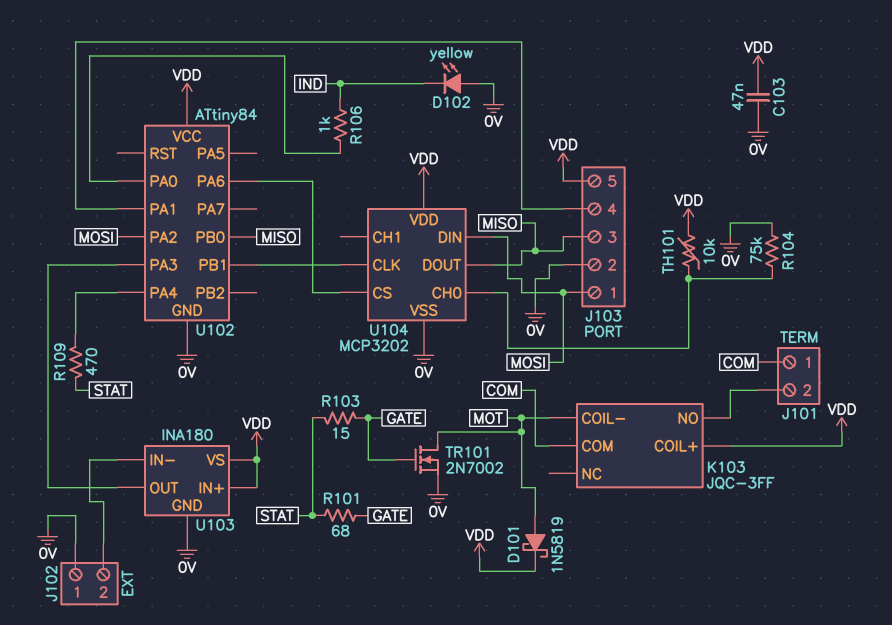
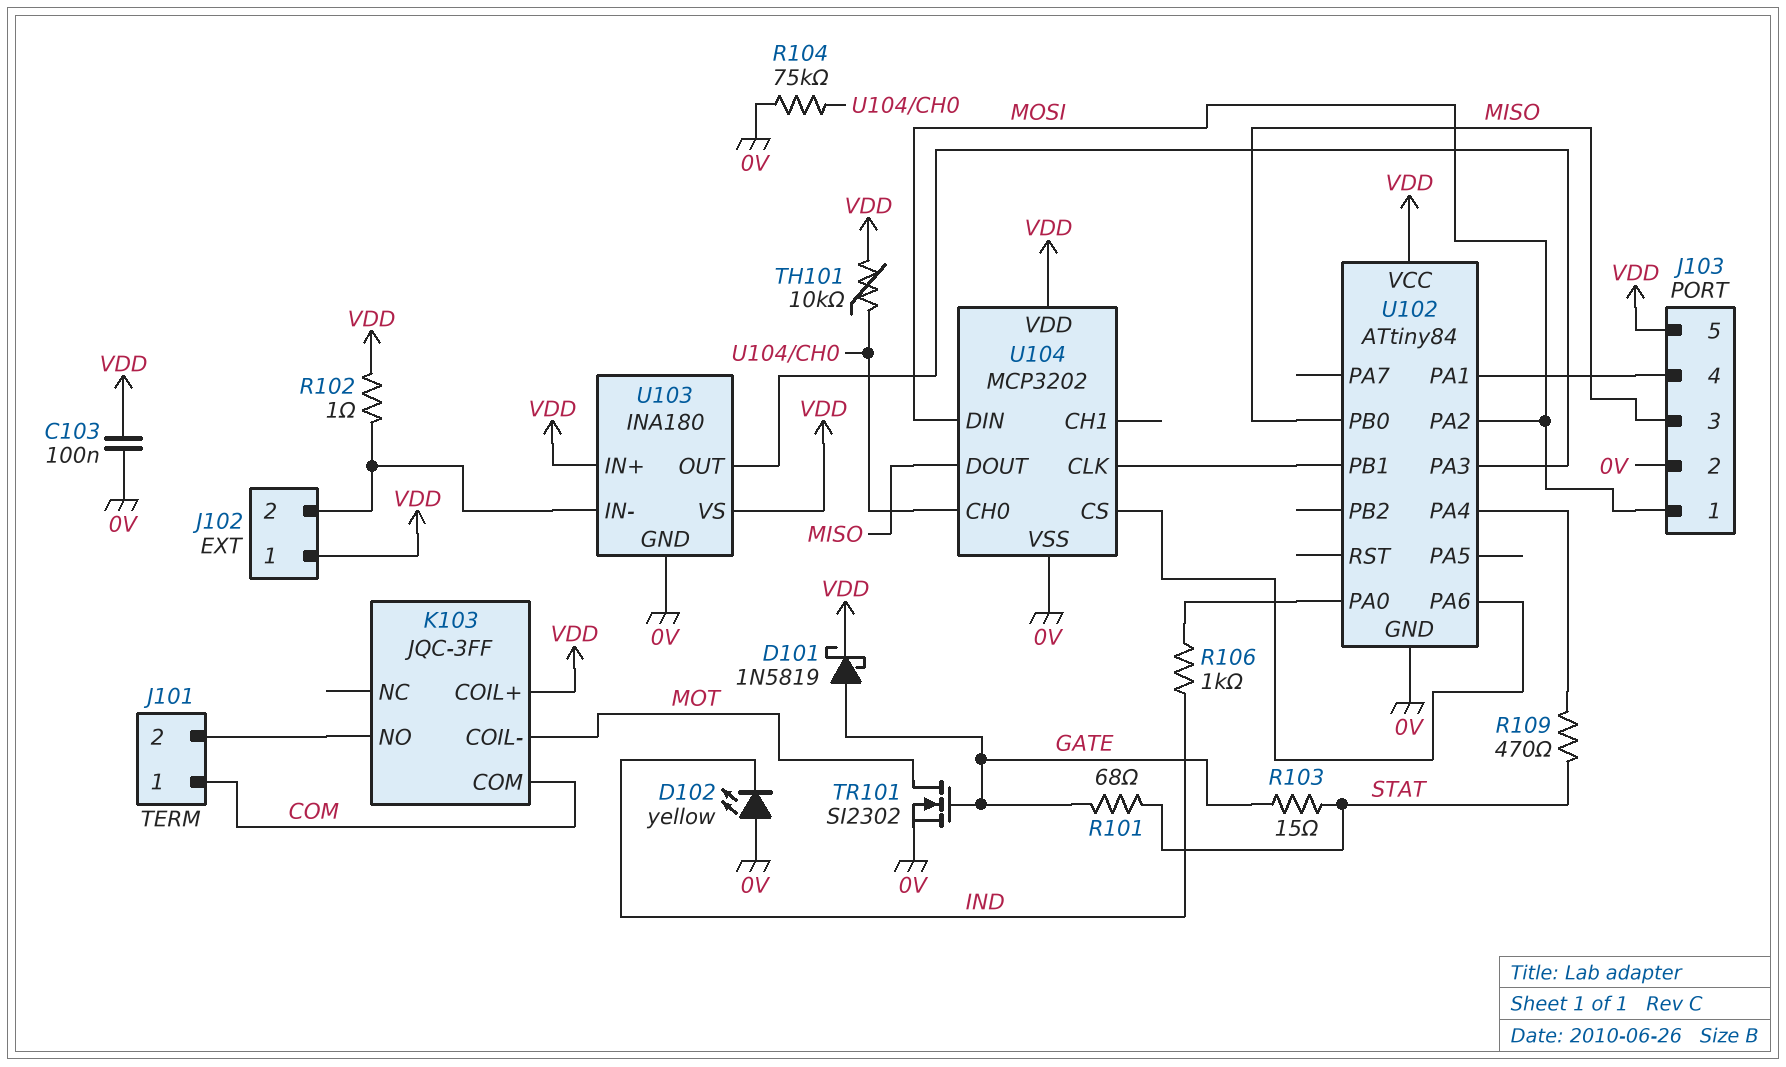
C103: 47nF (0V, VDD) -> 100nF (0V, VDD)
D101: schottky 1N5819 (A MOT, K VDD) -> schottky 1N5819 (A GATE, K VDD)
J102 pin 1: 0V -> VDD
R102: none -> 1 (J102/2, VDD)
TR101: NMOS 2N7002 (G GATE, D MOT, S 0V) -> NMOS SI2302 (G GATE, D MOT, S 0V)

